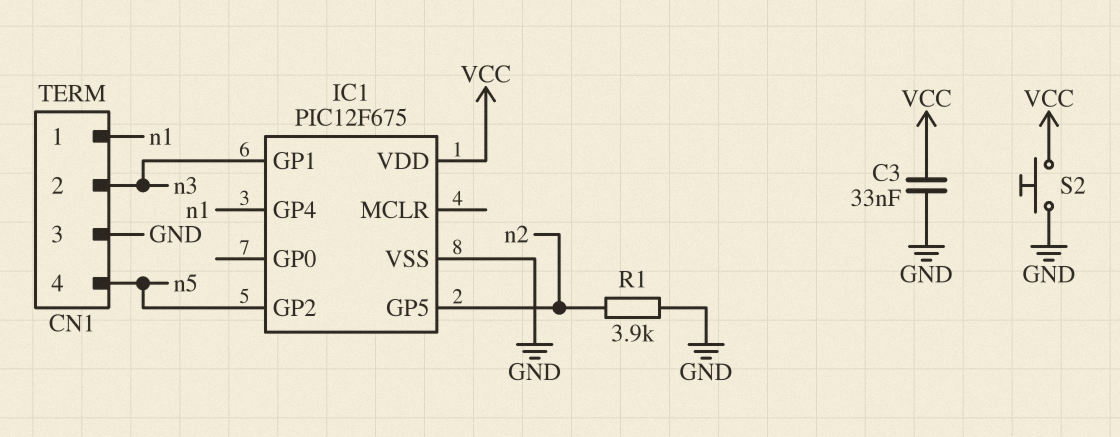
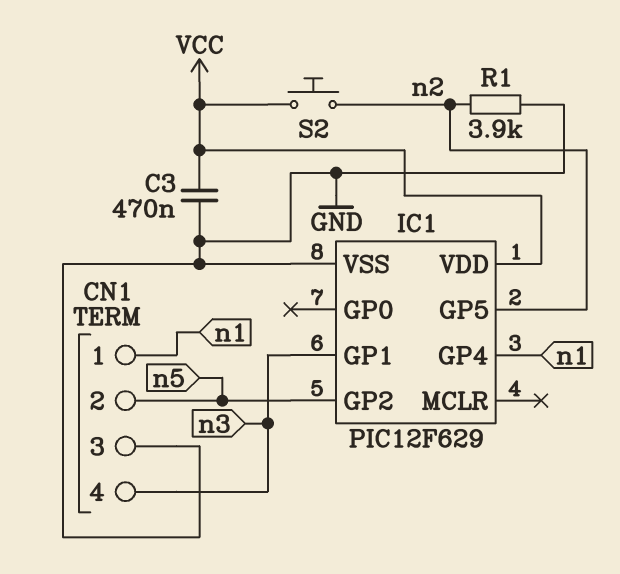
C3: 33nF (GND, VCC) -> 470nF (GND, VCC)
CN1 pin 2: n3 -> n5
CN1 pin 4: n5 -> n3
IC1: PIC12F675 -> PIC12F629
S2: button (GND, VCC) -> button (VCC, n2)

